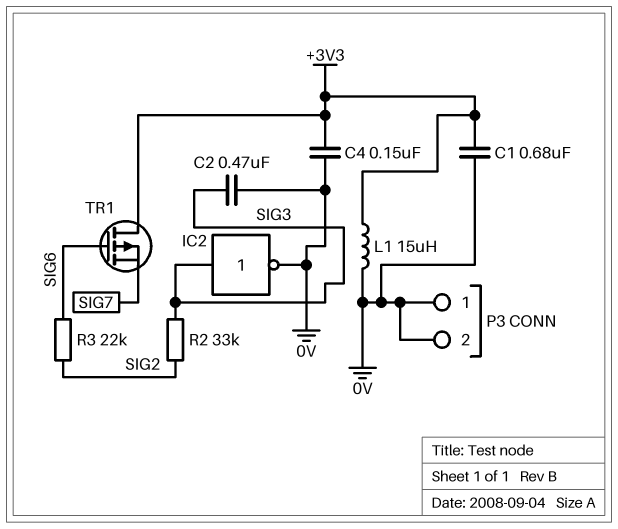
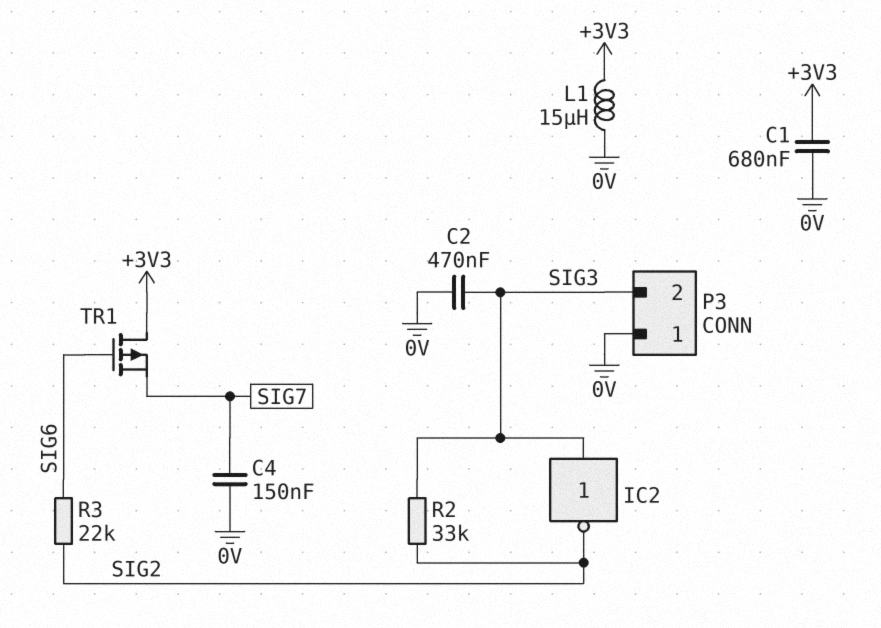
C4: 150nF (+3V3, 0V) -> 150nF (0V, SIG7)
IC2: NOT (in SIG3, out 0V) -> NOT (in SIG3, out SIG2)
P3 pin 2: 0V -> SIG3

